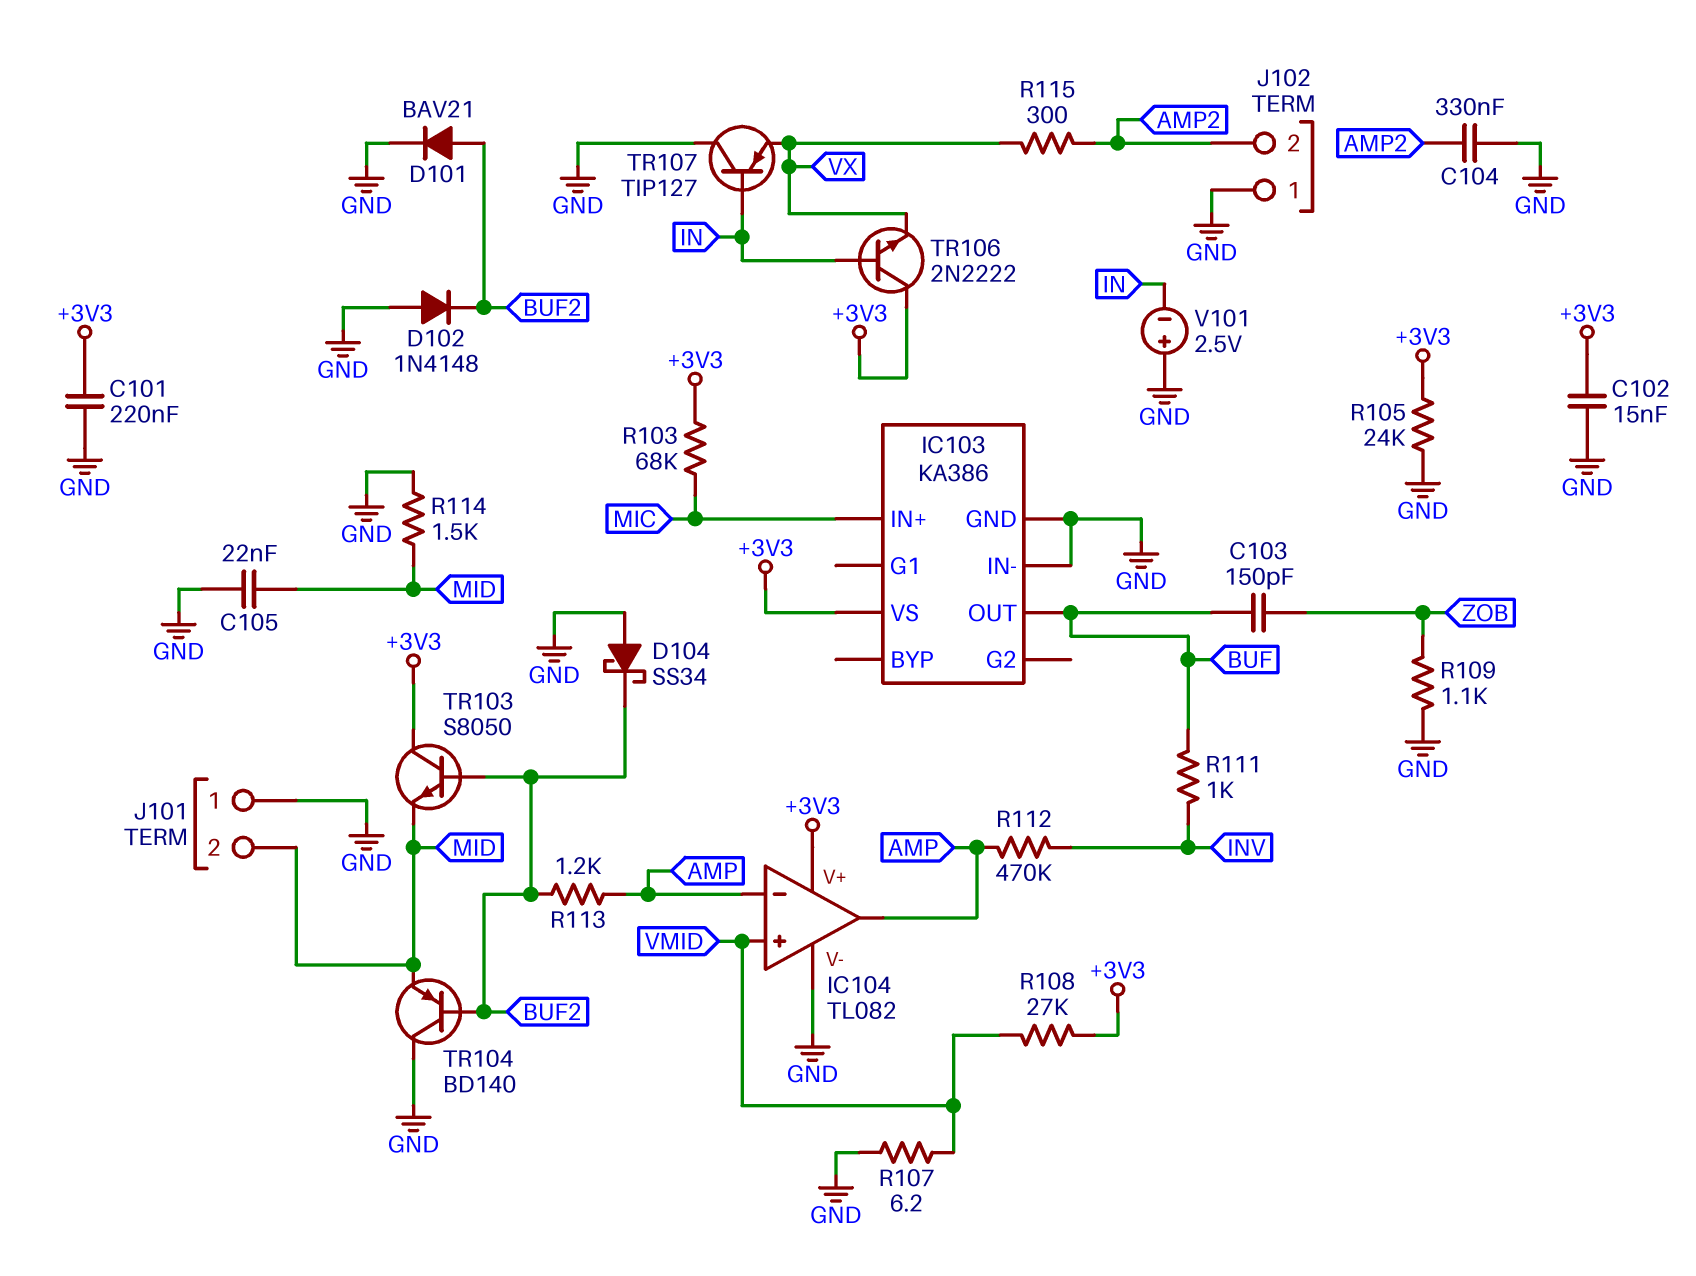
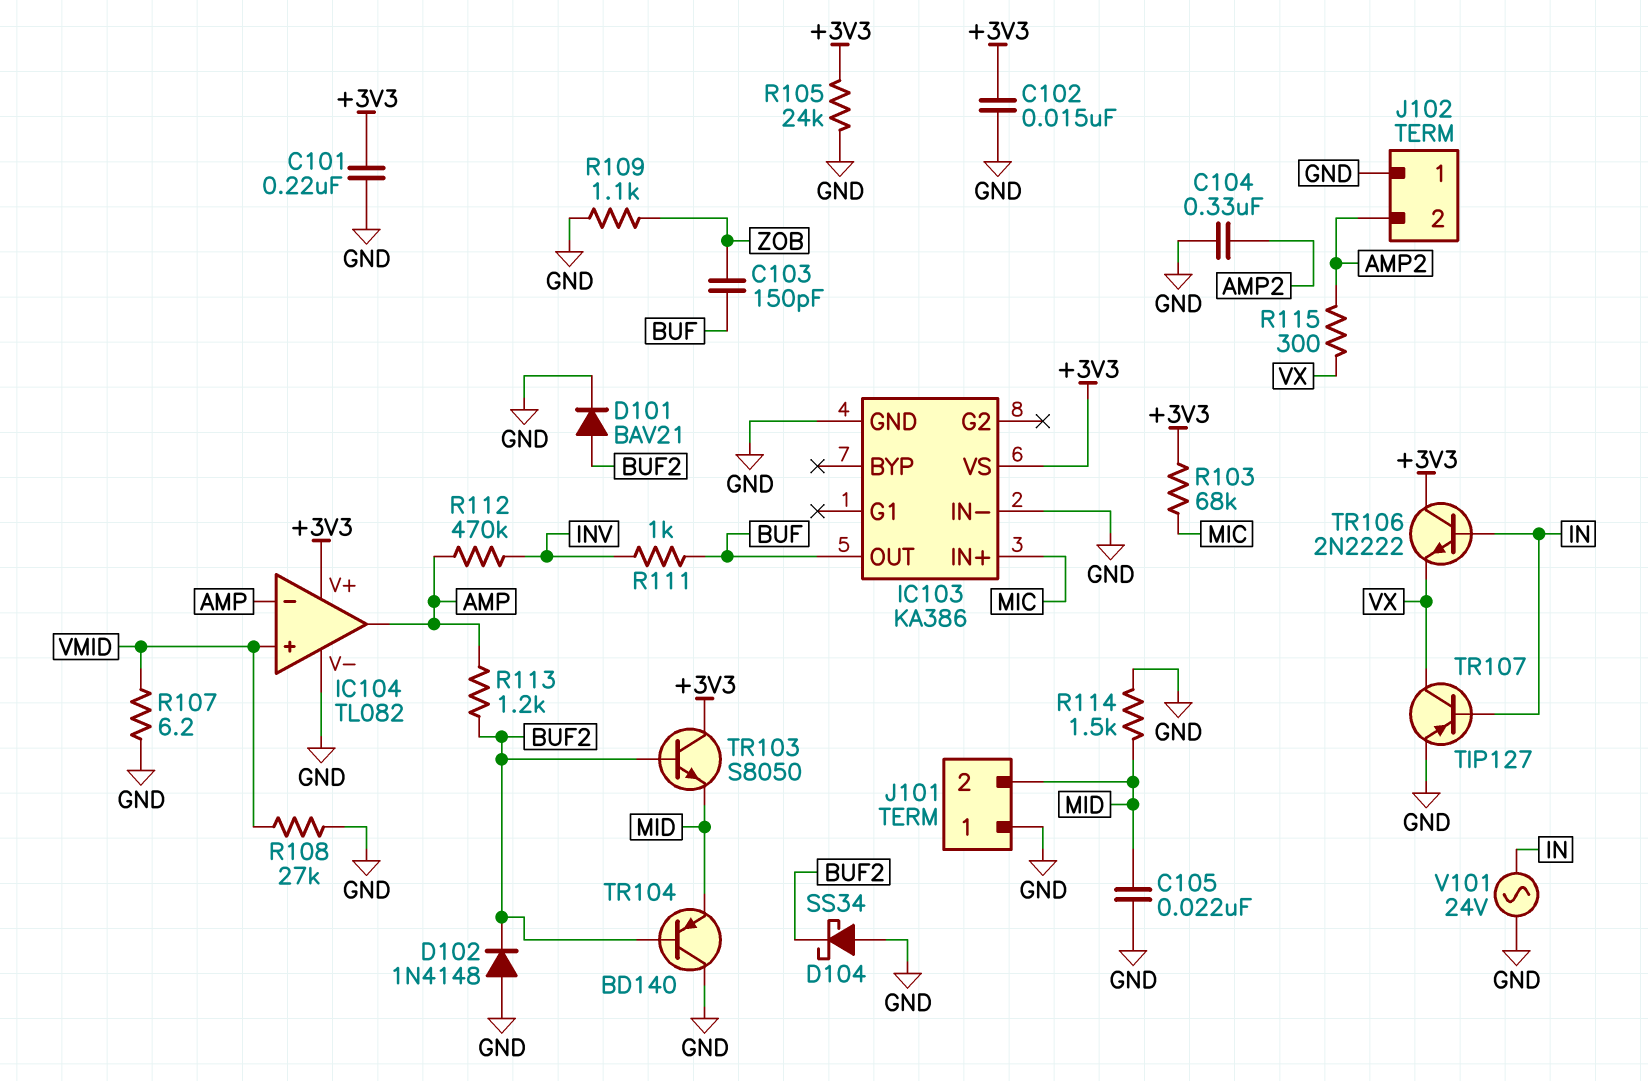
R108: 27k (+3V3, VMID) -> 27k (GND, VMID)
TR107: PNP TIP127 (B IN, C GND, E VX) -> PNP TIP127 (B IN, C VX, E GND)
V101: 2.5V (plus GND, minus IN) -> AC 24V (GND, IN)

